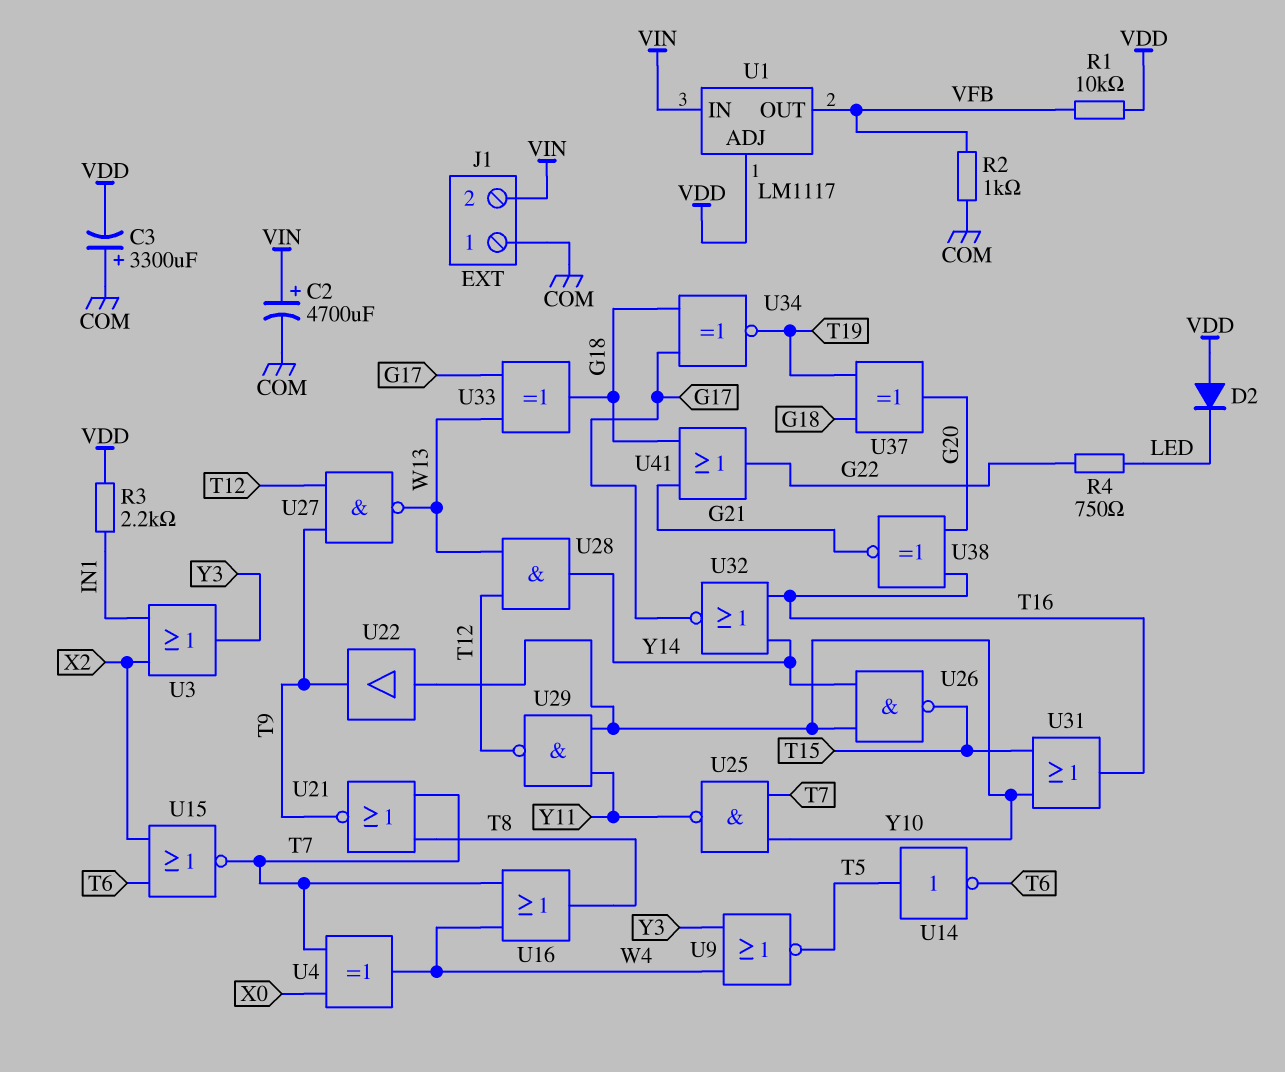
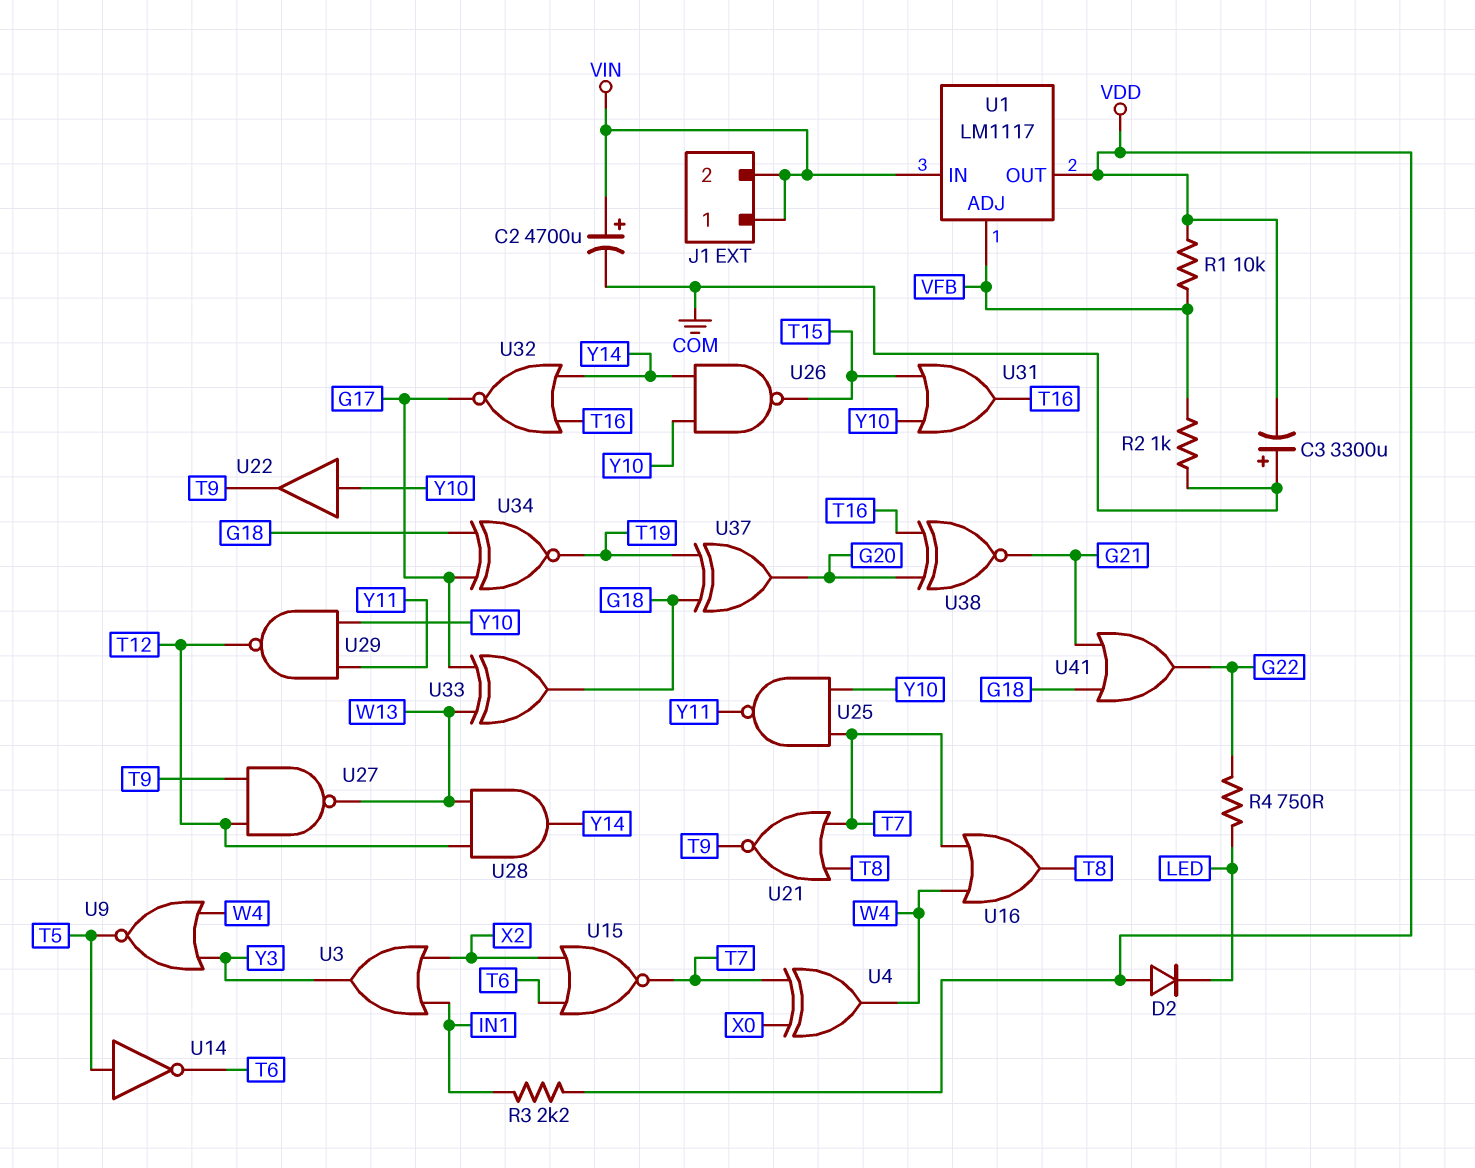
J1 pin 1: COM -> VIN
U1 pin ADJ: VDD -> VFB
U1 pin OUT: VFB -> VDD

